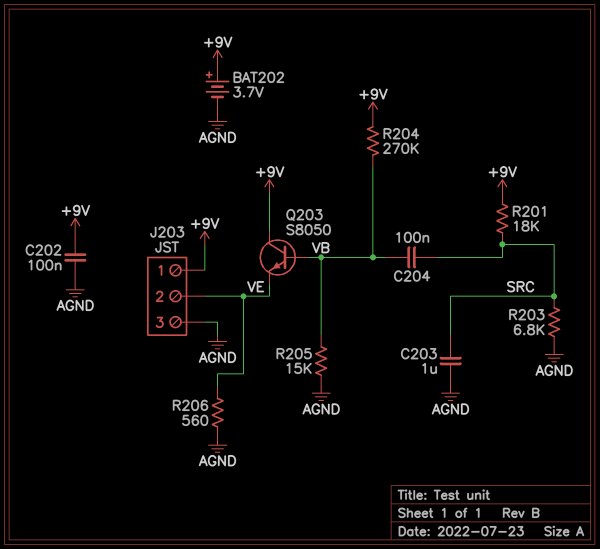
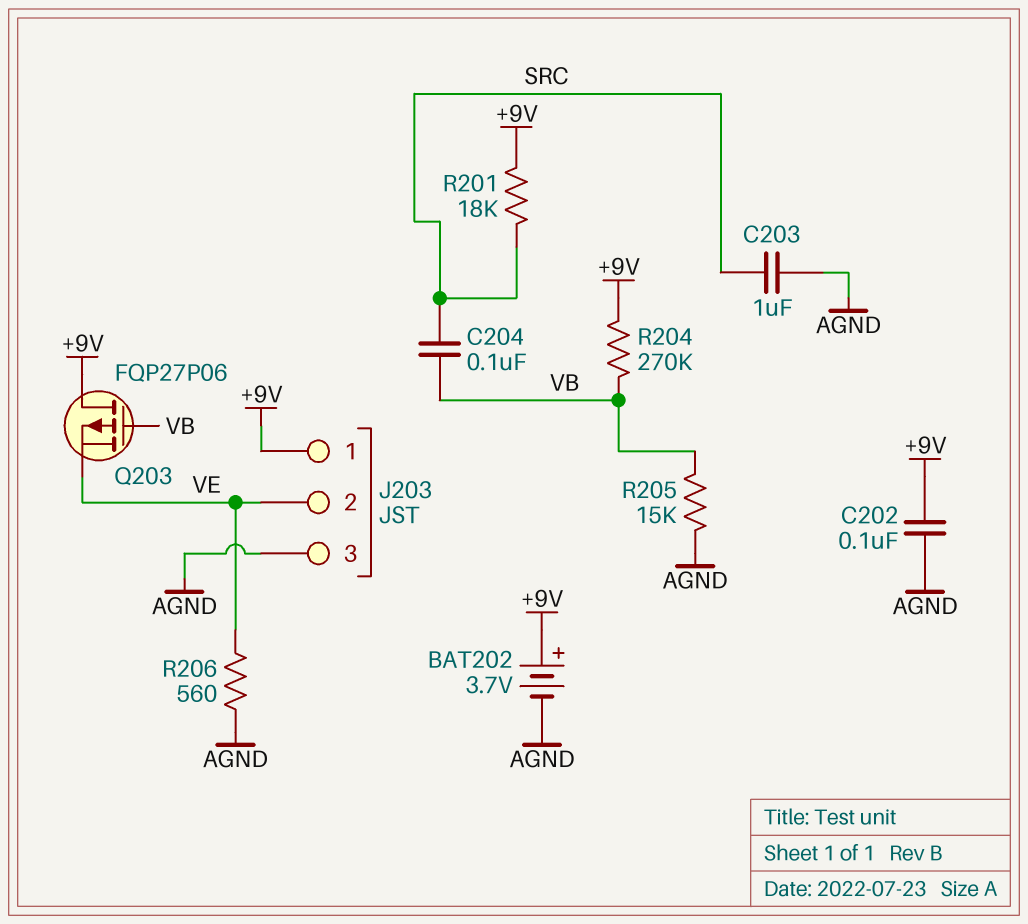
Q203: NPN S8050 (B VB, C +9V, E VE) -> PMOS FQP27P06 (G VB, D +9V, S VE)
R203: 6.8k (AGND, SRC) -> none

